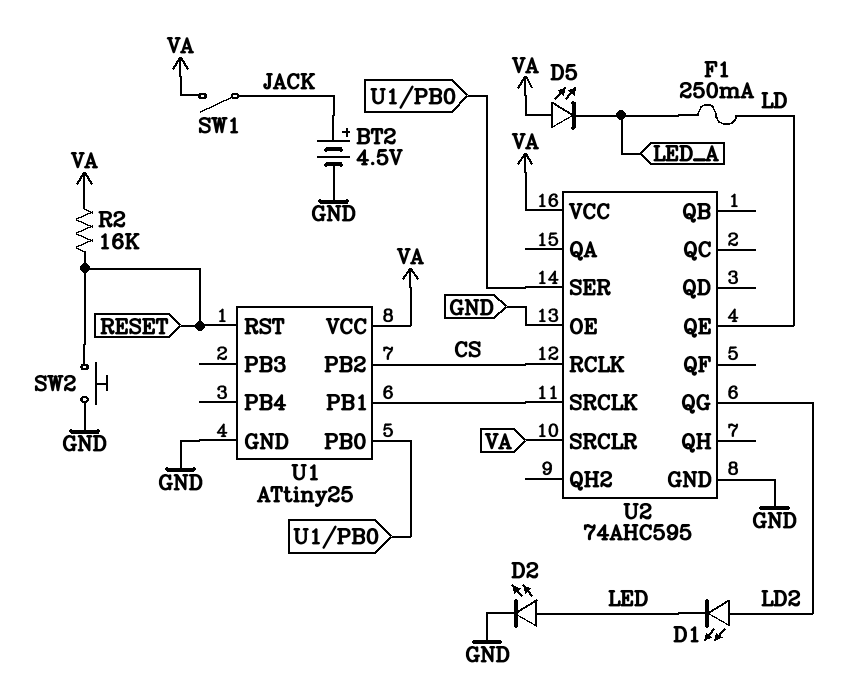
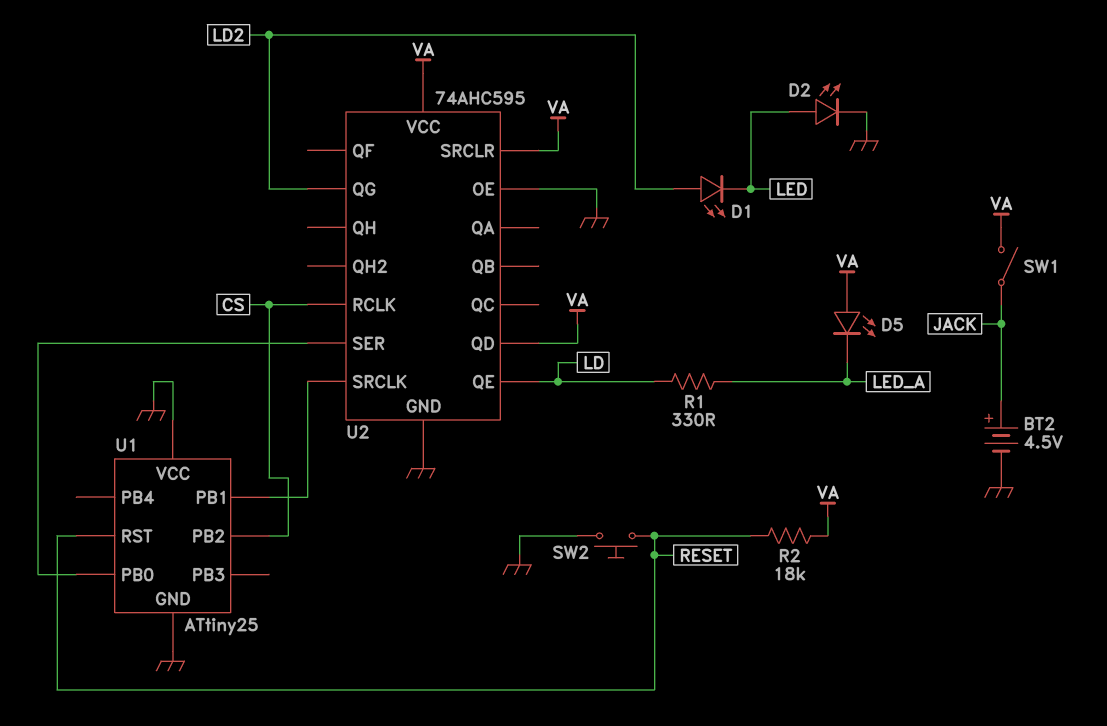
F1: 250mA (LD, LED_A) -> none
R1: none -> 330 (LD, LED_A)
R2: 16k (RESET, VA) -> 18k (RESET, VA)
U1 pin VCC: VA -> GND
U2 pin QD: none -> VA

